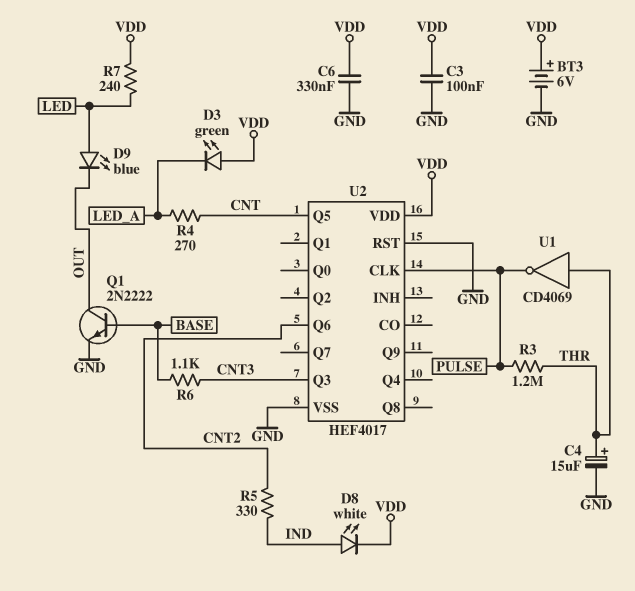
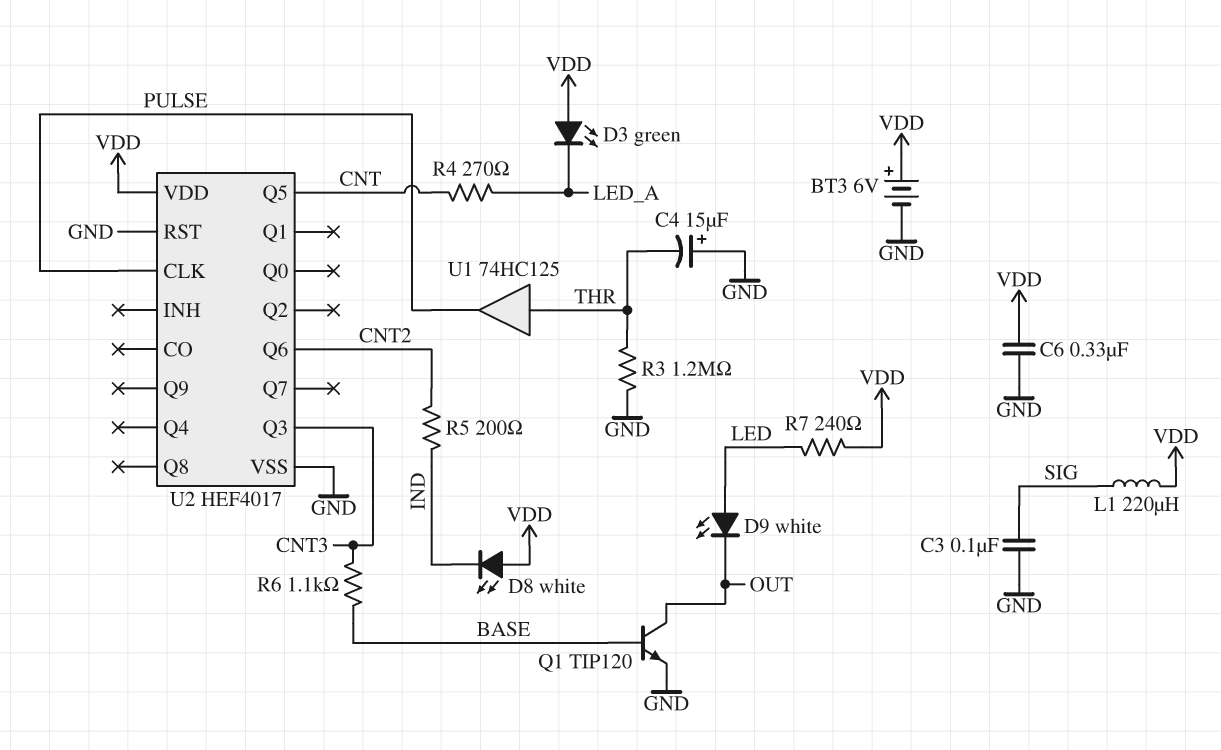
C3: 100nF (GND, VDD) -> 100nF (GND, SIG)
C4: 15uF (plus THR, minus GND) -> 15uF (plus GND, minus THR)
D8: LED white (A IND, K VDD) -> LED white (A VDD, K IND)
D9: LED blue (A LED, K OUT) -> LED white (A LED, K OUT)
L1: none -> 220uH (SIG, VDD)
Q1: NPN 2N2222 (B BASE, C OUT, E GND) -> NPN TIP120 (B BASE, C OUT, E GND)
R3: 1.2M (PULSE, THR) -> 1.2M (GND, THR)
R5: 330 (CNT2, IND) -> 200 (CNT2, IND)
U1: NOT CD4069 (in THR, out PULSE) -> buffer 74HC125 (in THR, out PULSE)

